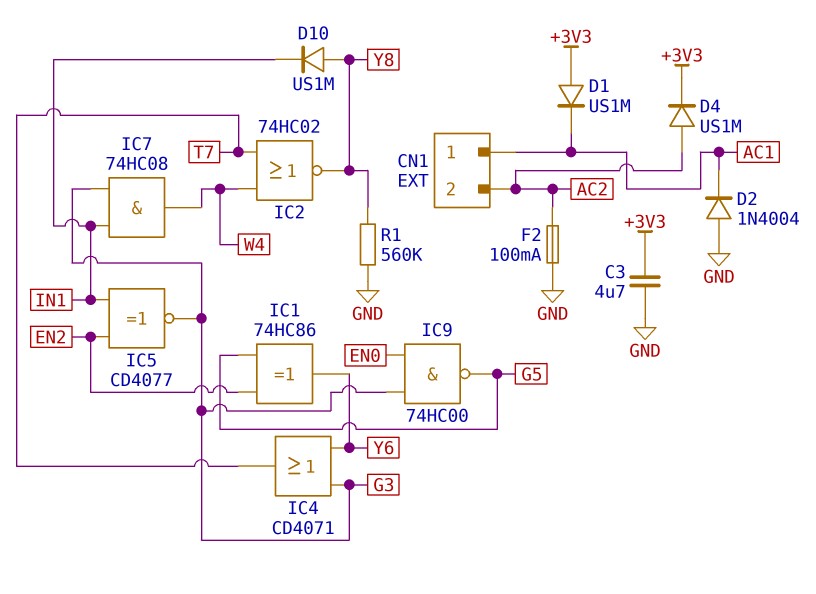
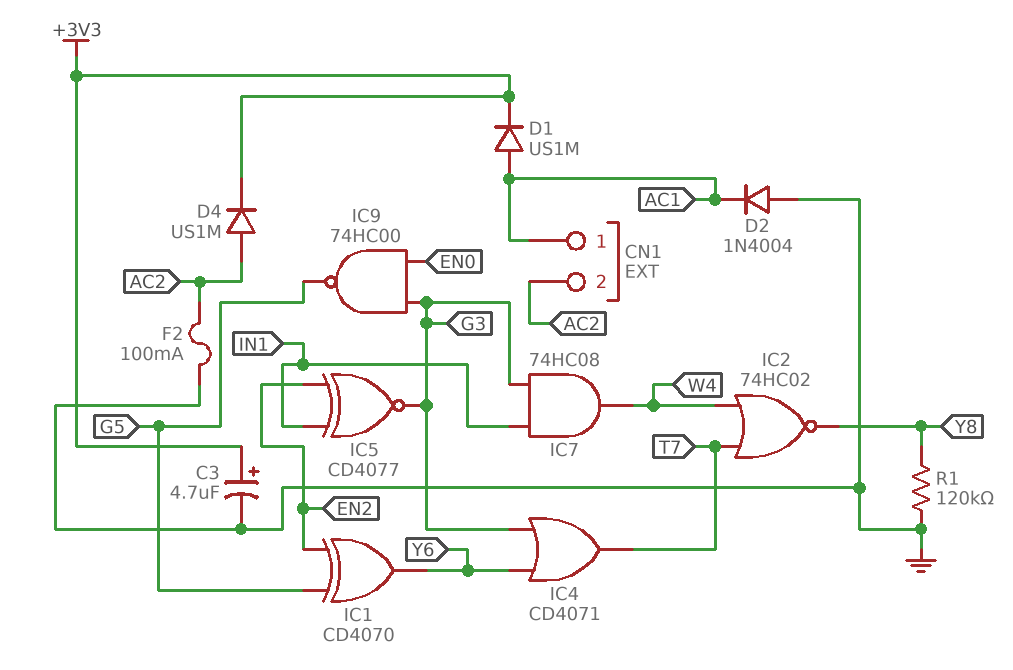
C3: 4.7uF (+3V3, GND) -> 4.7uF (plus +3V3, minus GND)
D1: diode US1M (A +3V3, K AC1) -> diode US1M (A AC1, K +3V3)
D10: diode US1M (A Y8, K IN1) -> none
IC1: XOR 74HC86 (in EN2, in G5, out Y6) -> XOR CD4070 (in EN2, in G5, out Y6)
R1: 560k (GND, Y8) -> 120k (GND, Y8)

